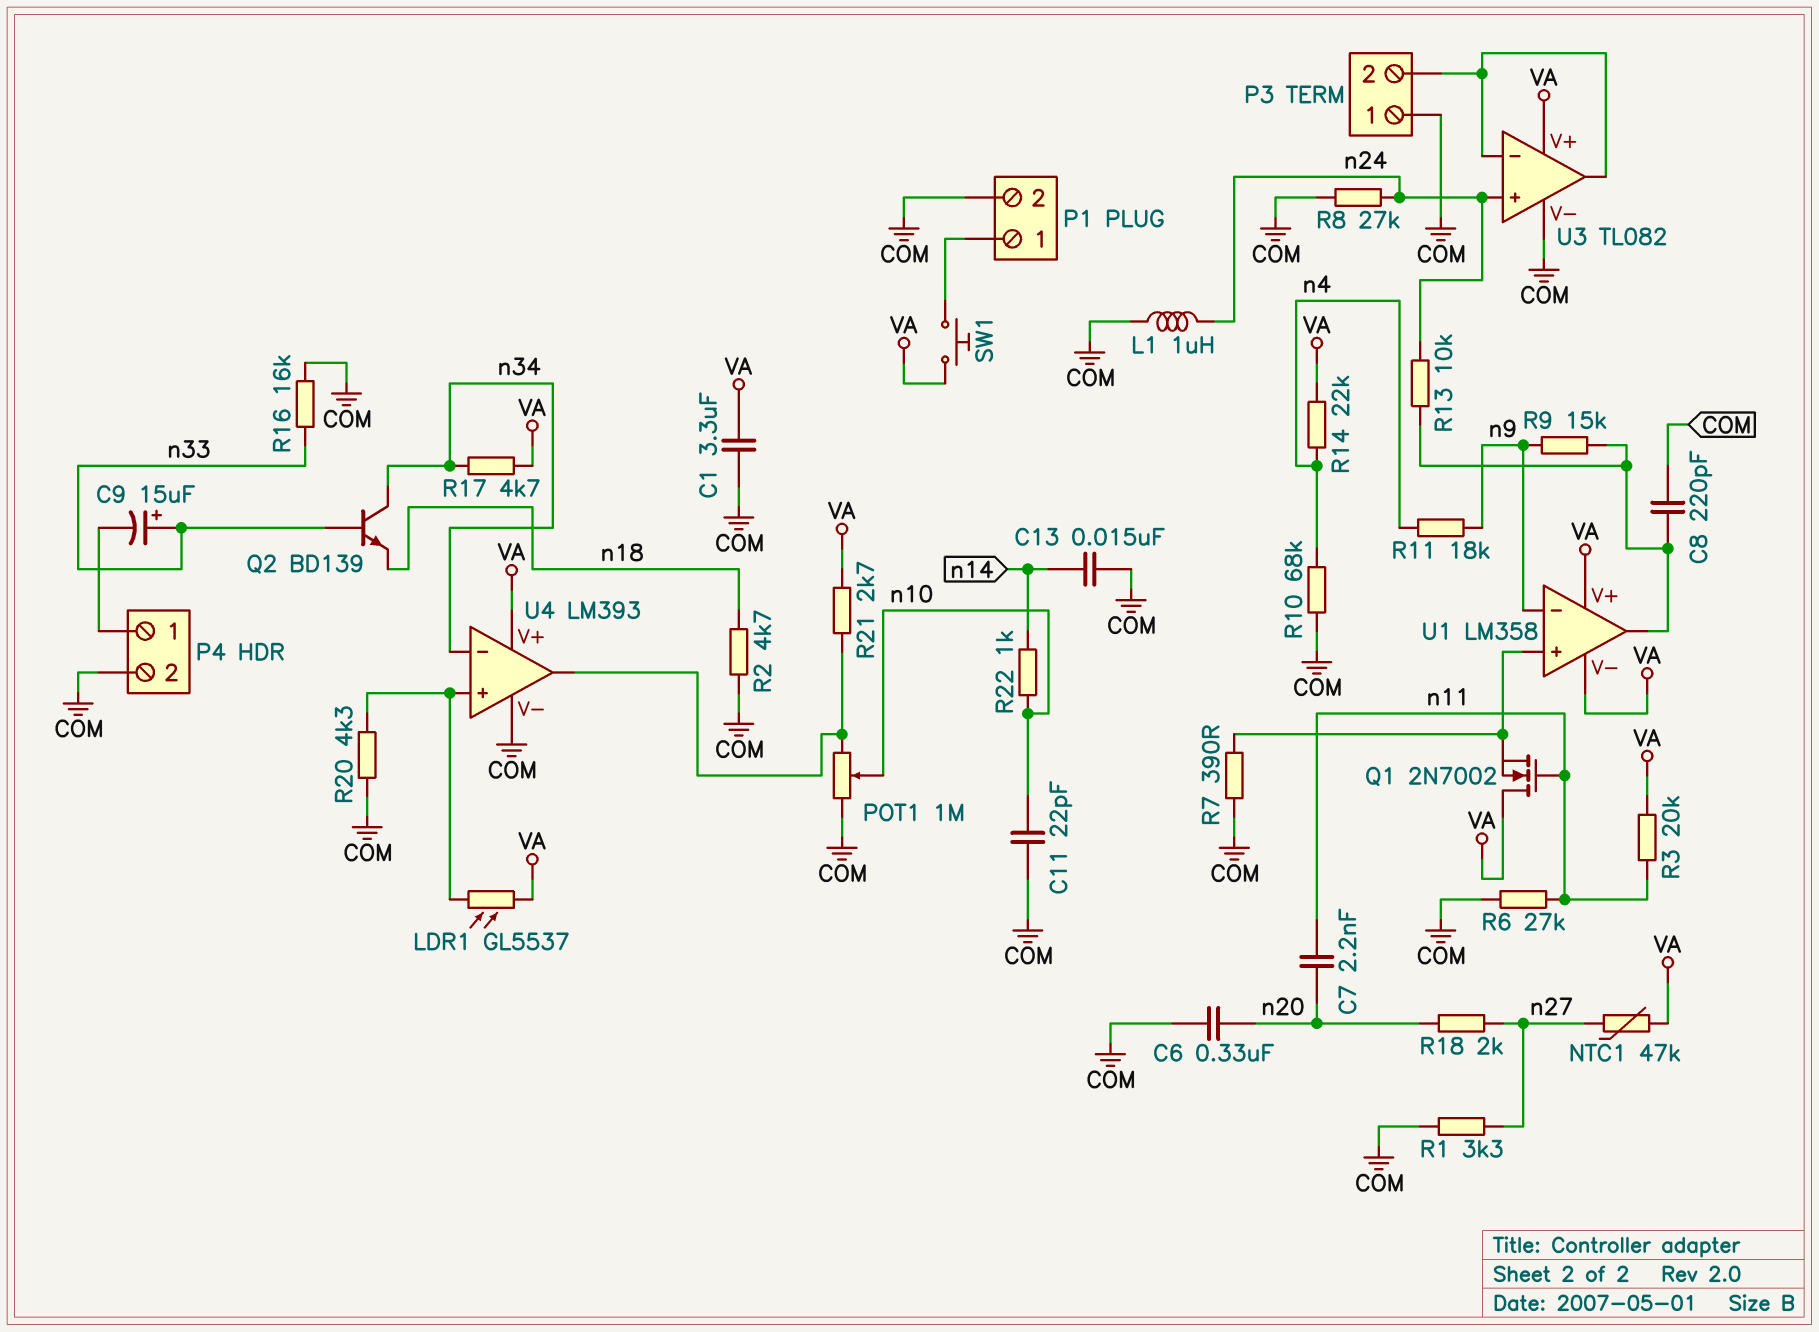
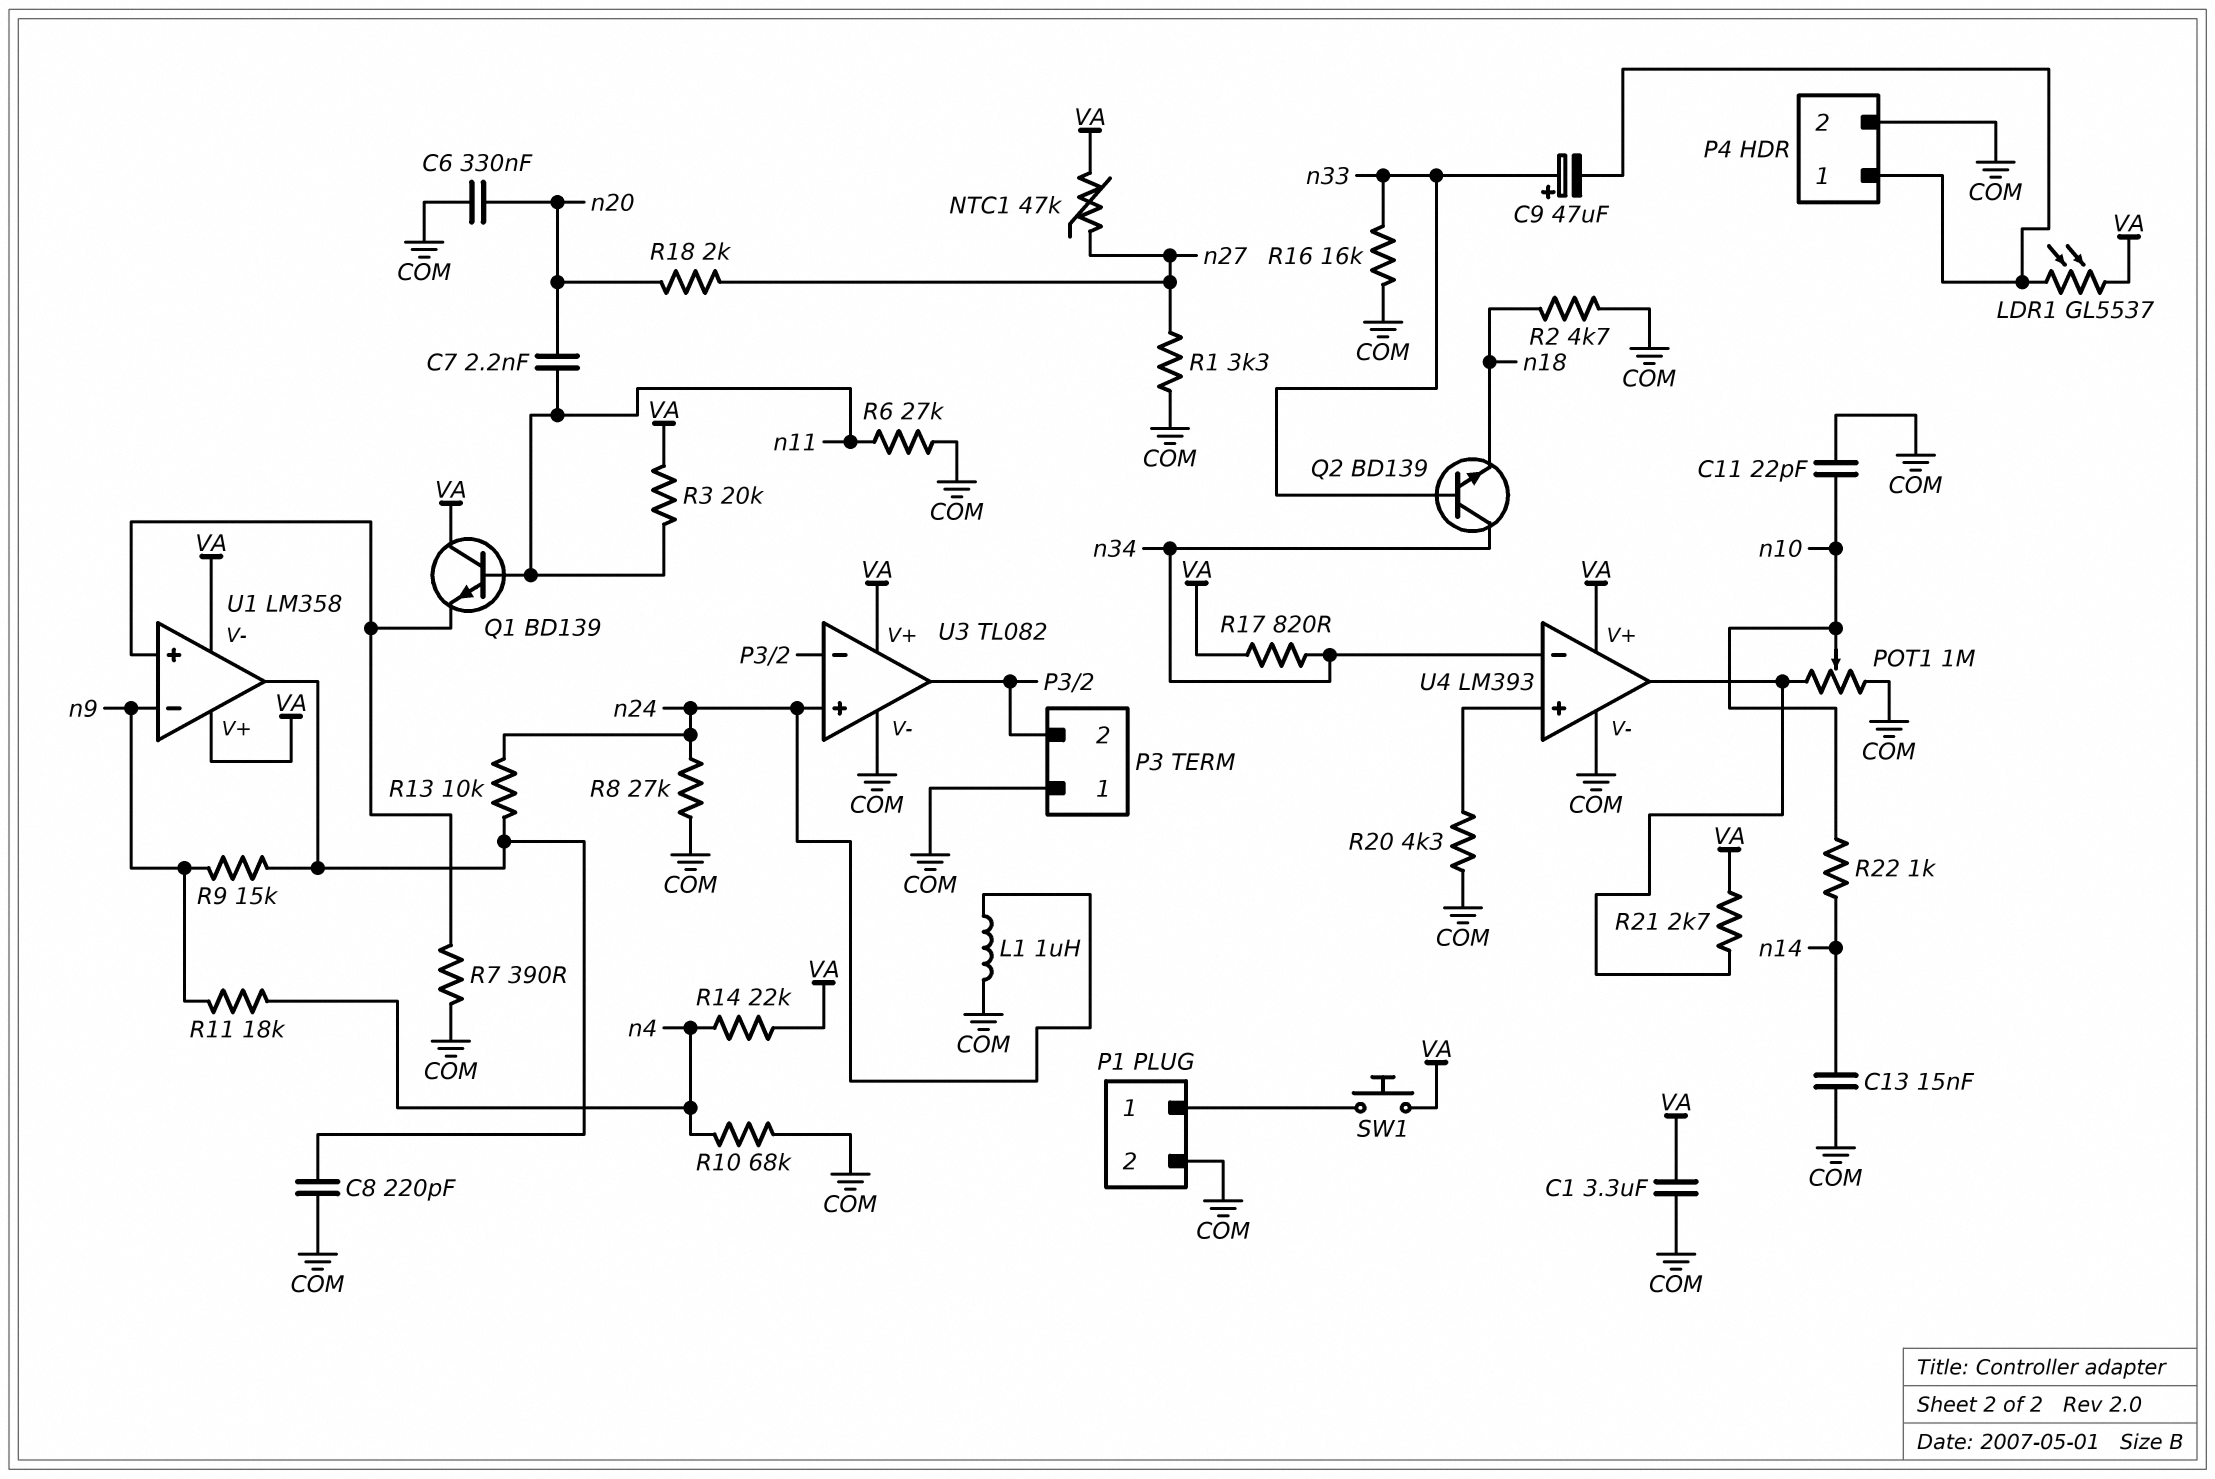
C9: 15uF (plus n33, minus P4/1) -> 47uF (plus n33, minus P4/1)
LDR1: GL5537 (U4/in+, VA) -> GL5537 (P4/1, VA)
Q1: NMOS 2N7002 (G n11, D VA, S U1/in+) -> NPN BD139 (B n11, C VA, E U1/in+)
R17: 4.7k (VA, n34) -> 820 (VA, n34)

